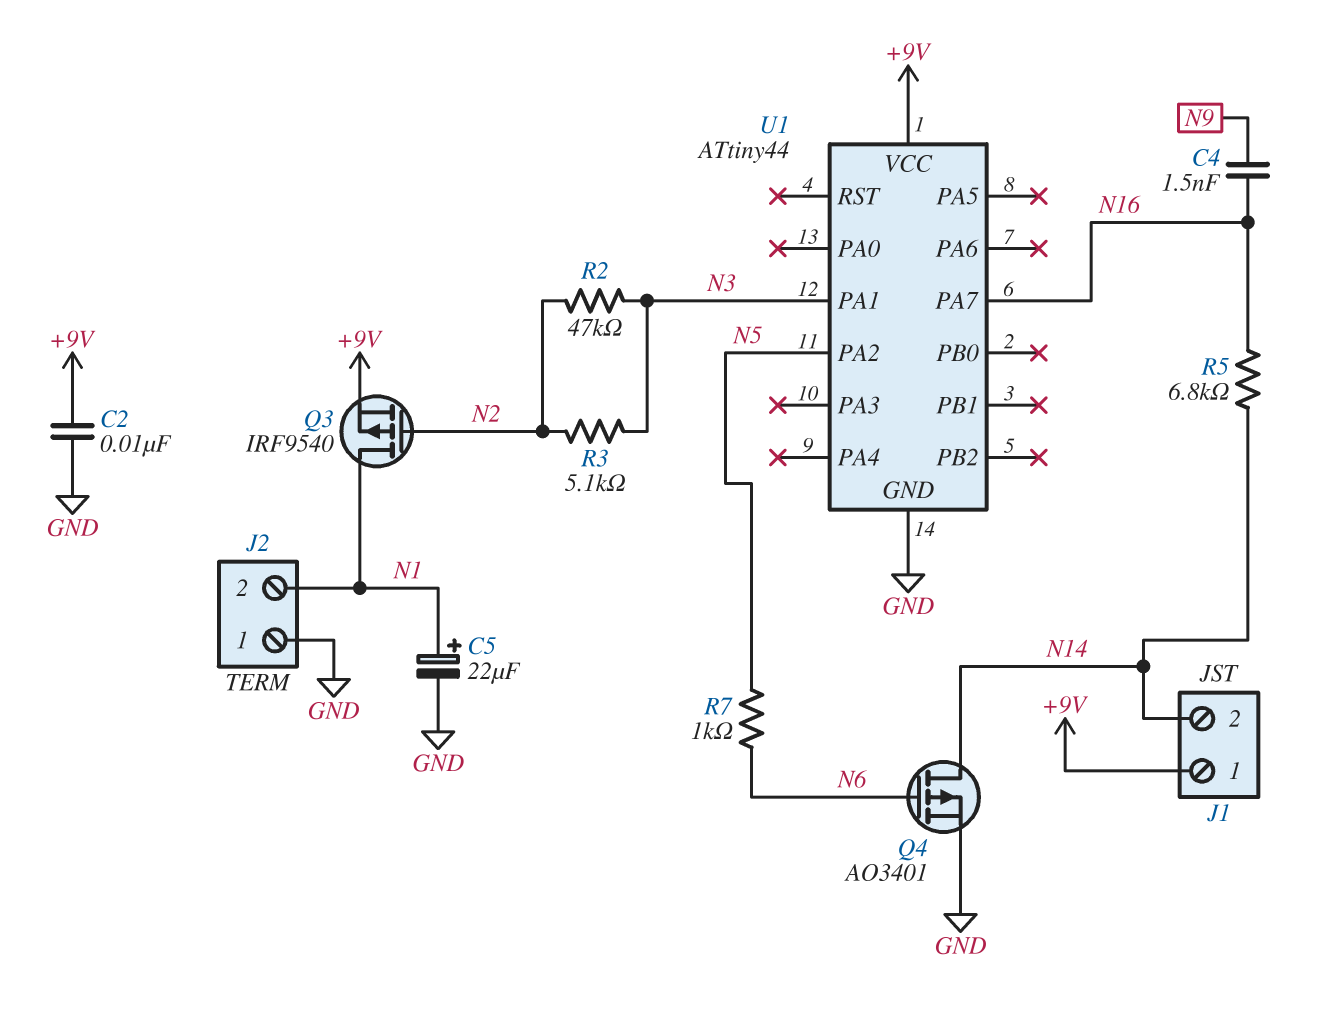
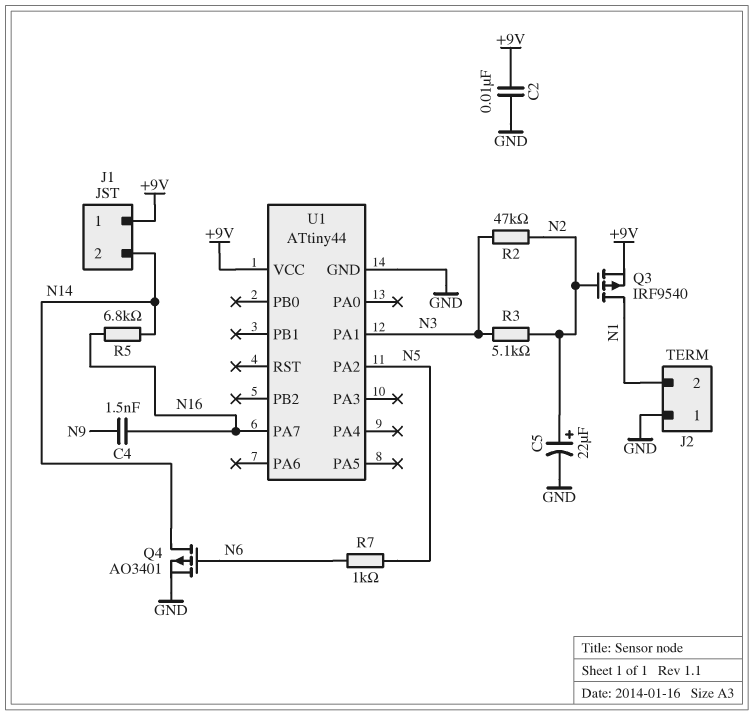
C5: 22uF (plus N1, minus GND) -> 22uF (plus N2, minus GND)

